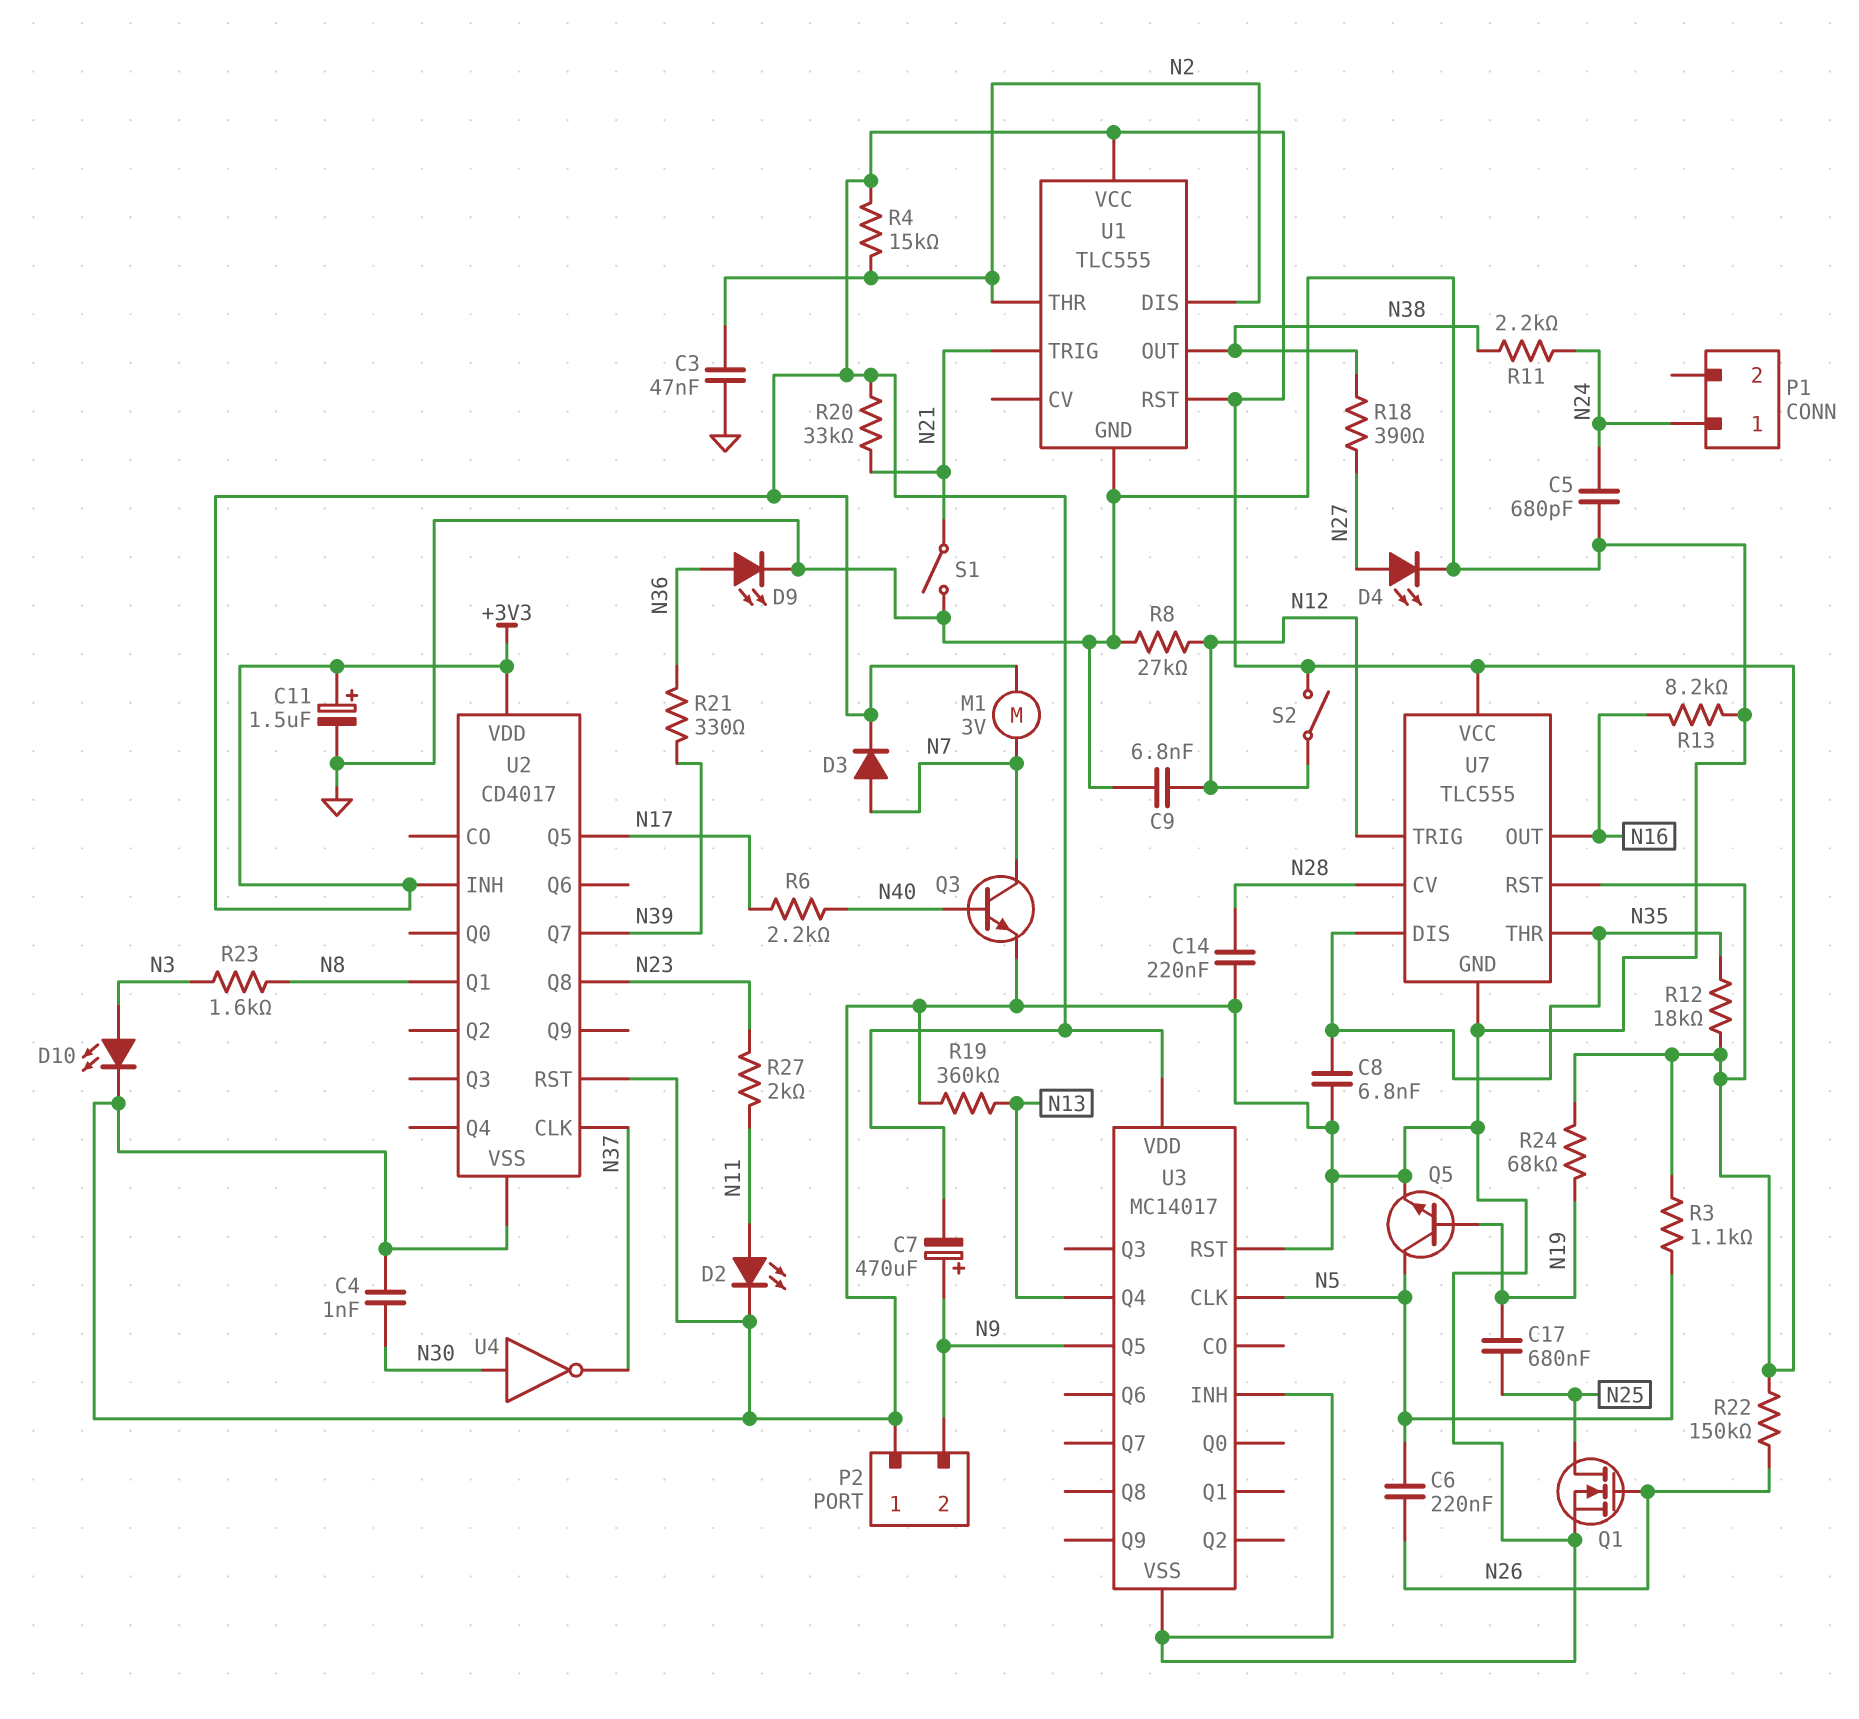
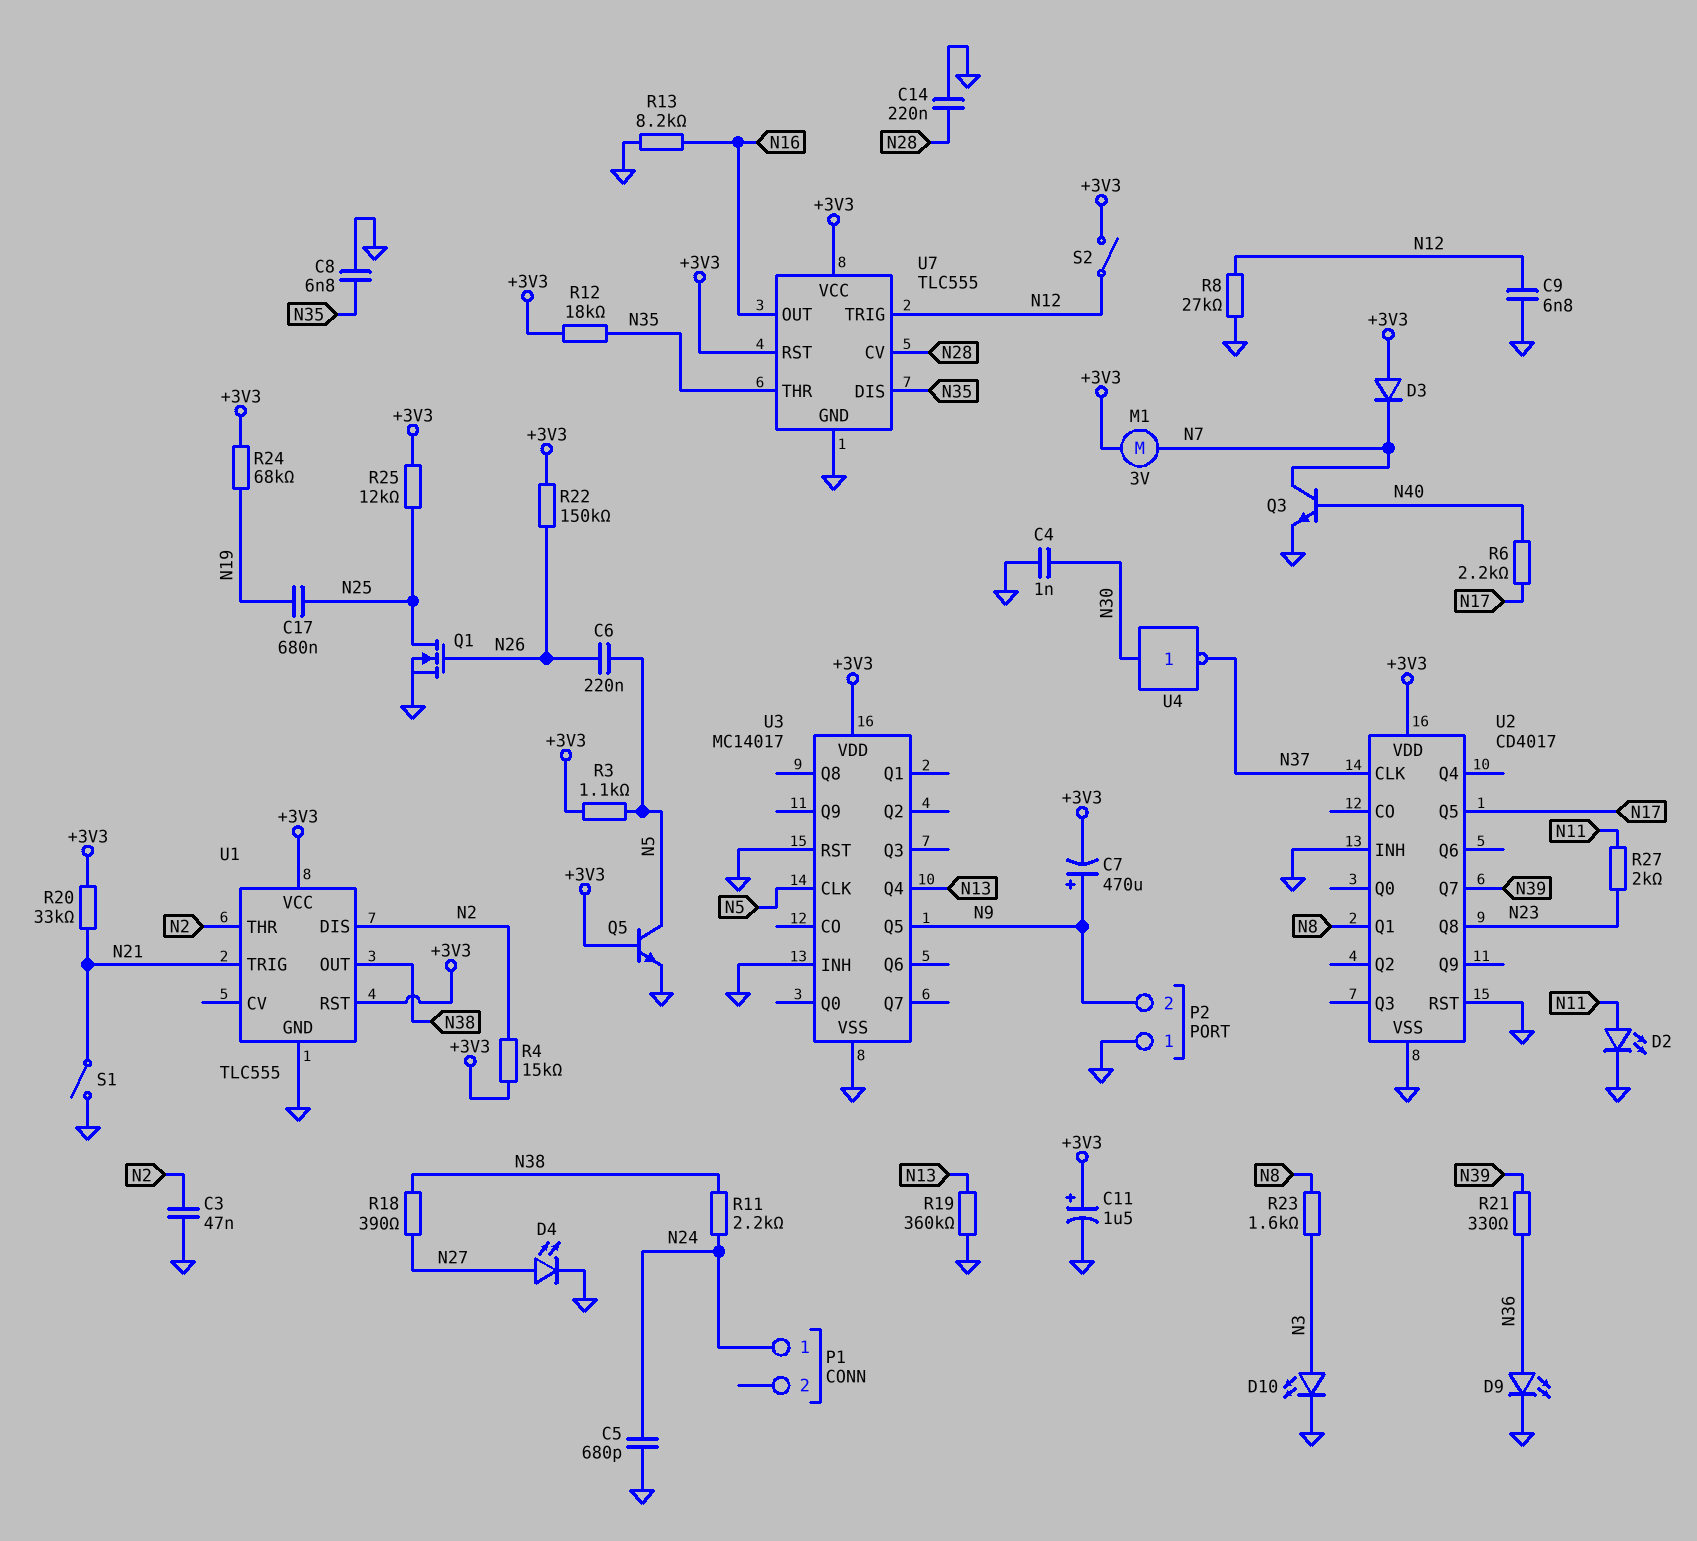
D3: diode (A N7, K +3V3) -> diode (A +3V3, K N7)
Q5: NPN (B N19, C N5, E GND) -> NPN (B +3V3, C N5, E GND)
R25: none -> 12k (+3V3, N25)
U2 pin INH: +3V3 -> GND

